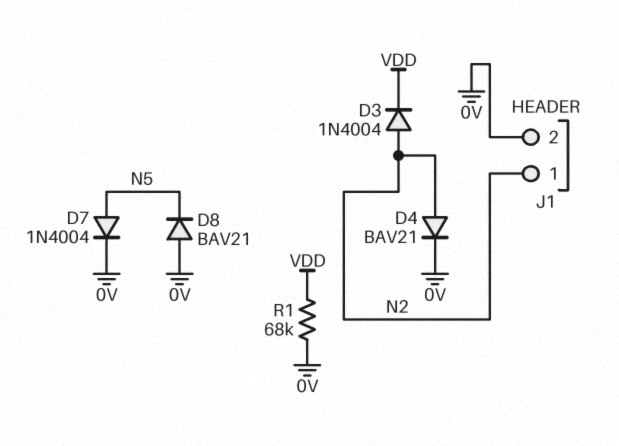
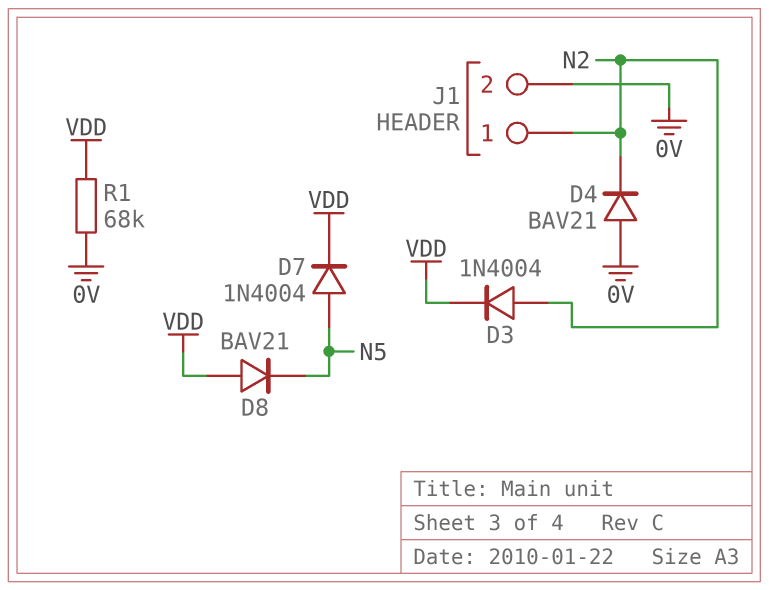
D4: diode BAV21 (A N2, K 0V) -> diode BAV21 (A 0V, K N2)
D7: diode 1N4004 (A N5, K 0V) -> diode 1N4004 (A N5, K VDD)
D8: diode BAV21 (A 0V, K N5) -> diode BAV21 (A VDD, K N5)

